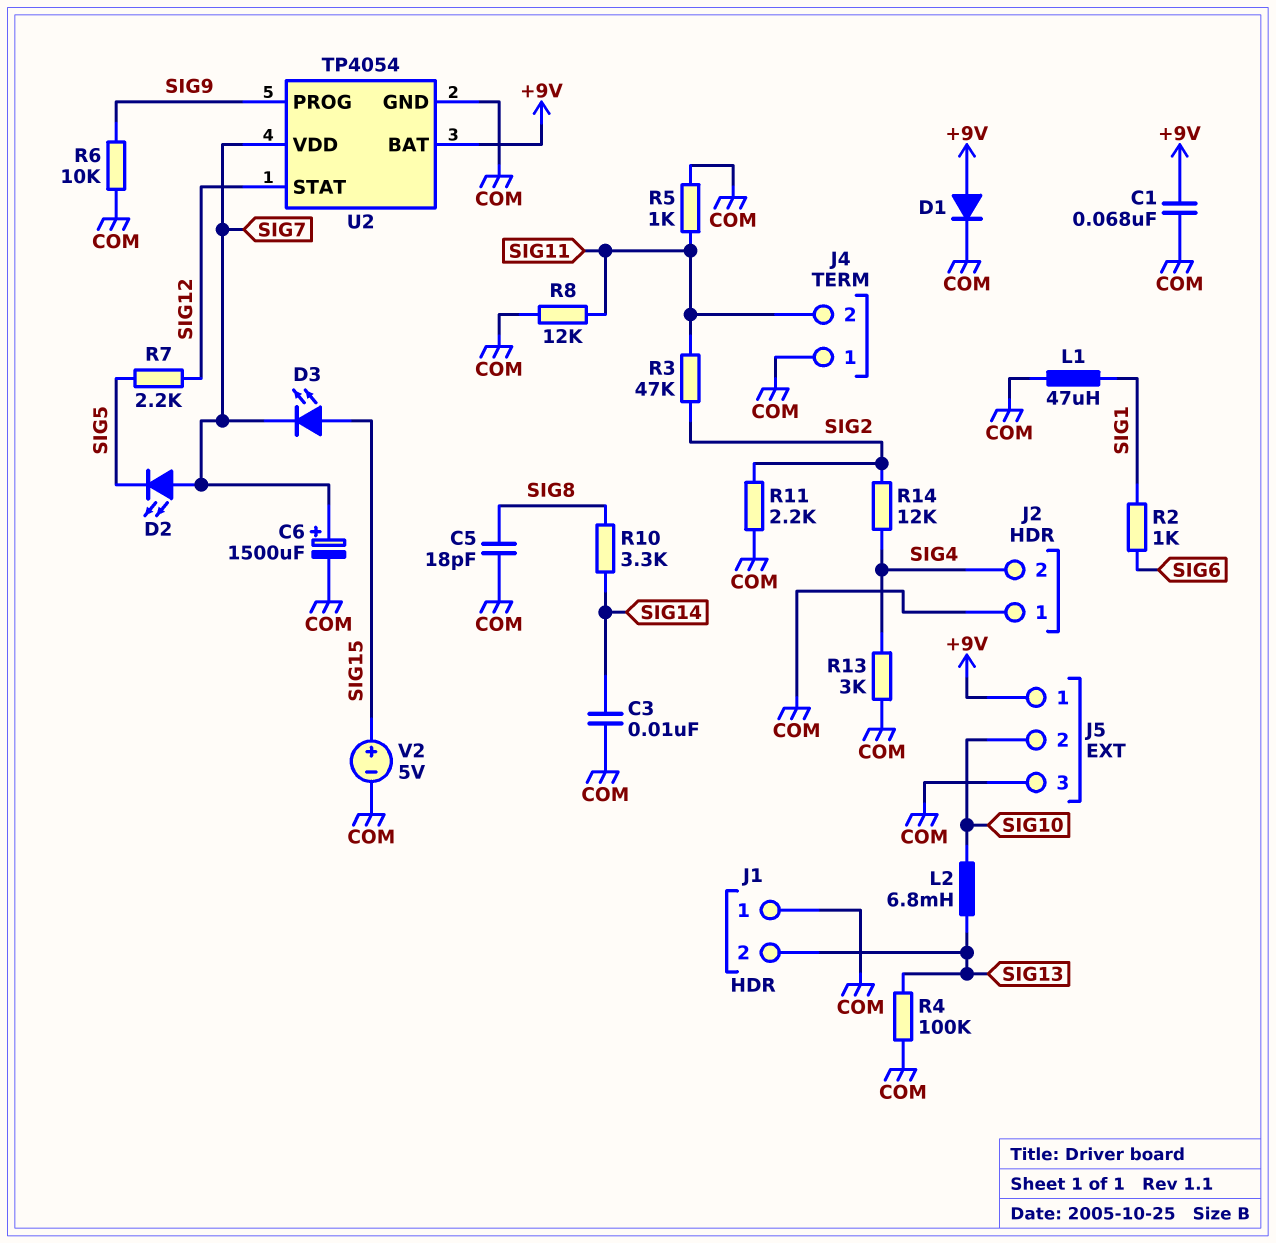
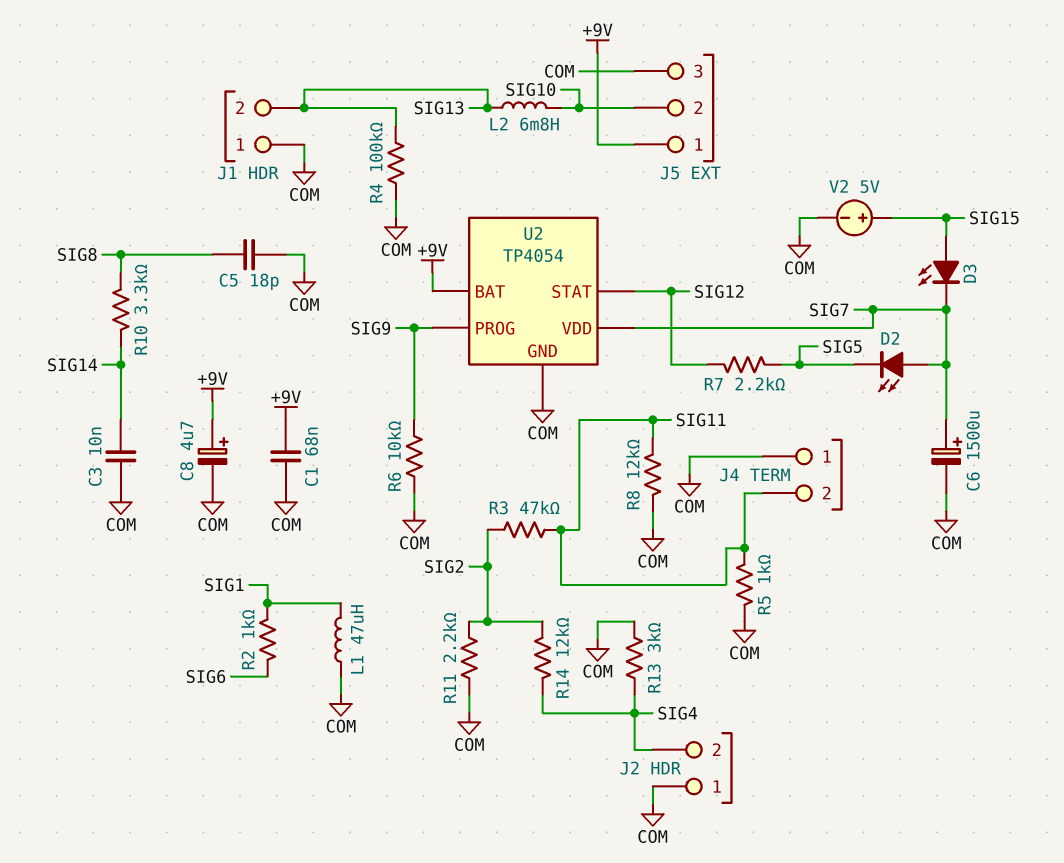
C8: none -> 4.7uF (plus +9V, minus COM)
D1: diode (A +9V, K COM) -> none

